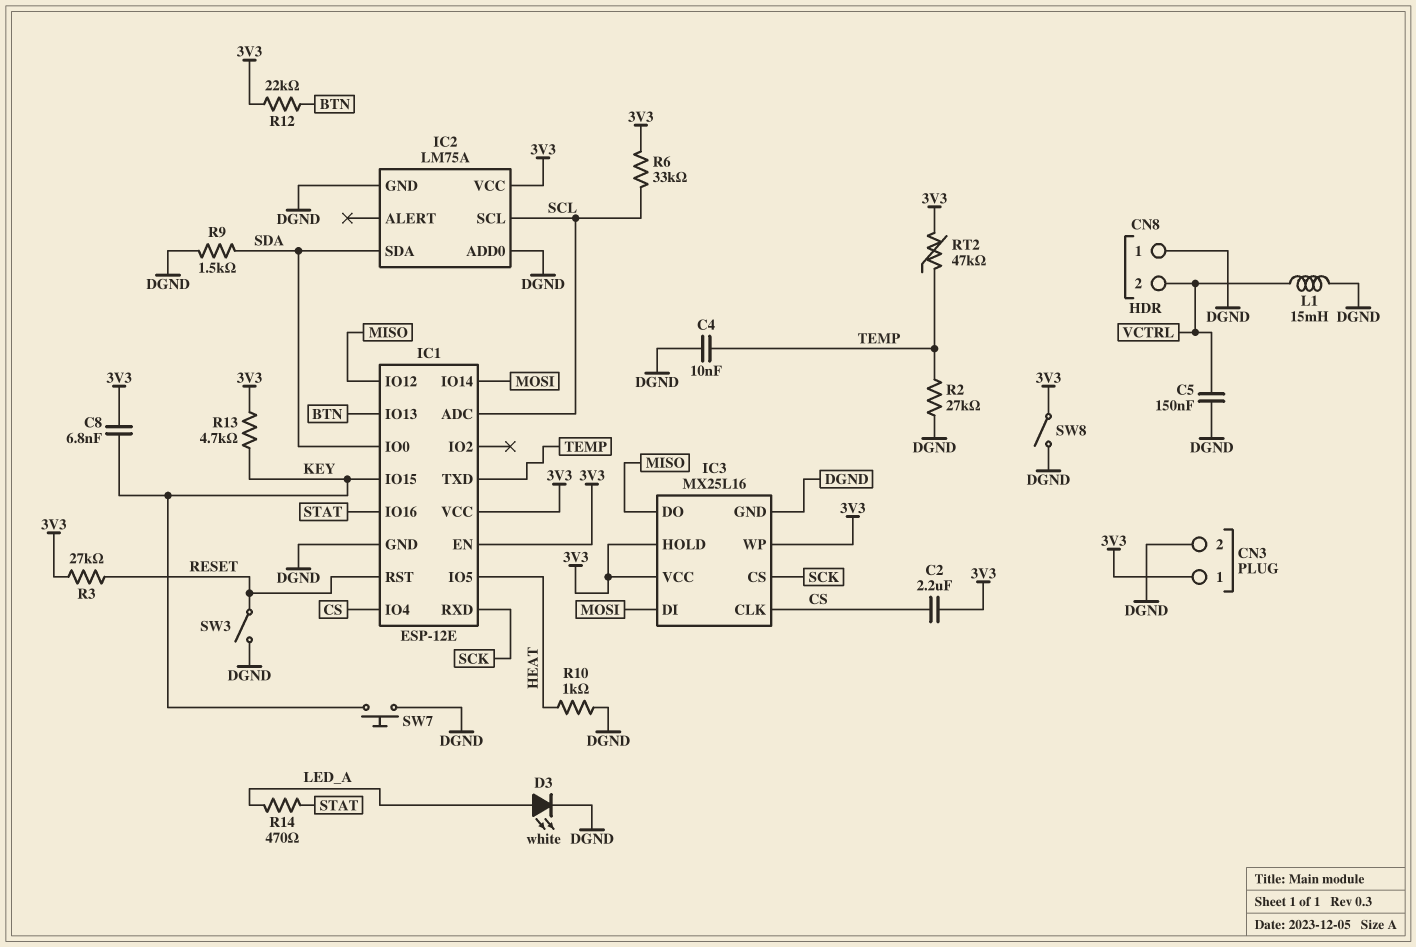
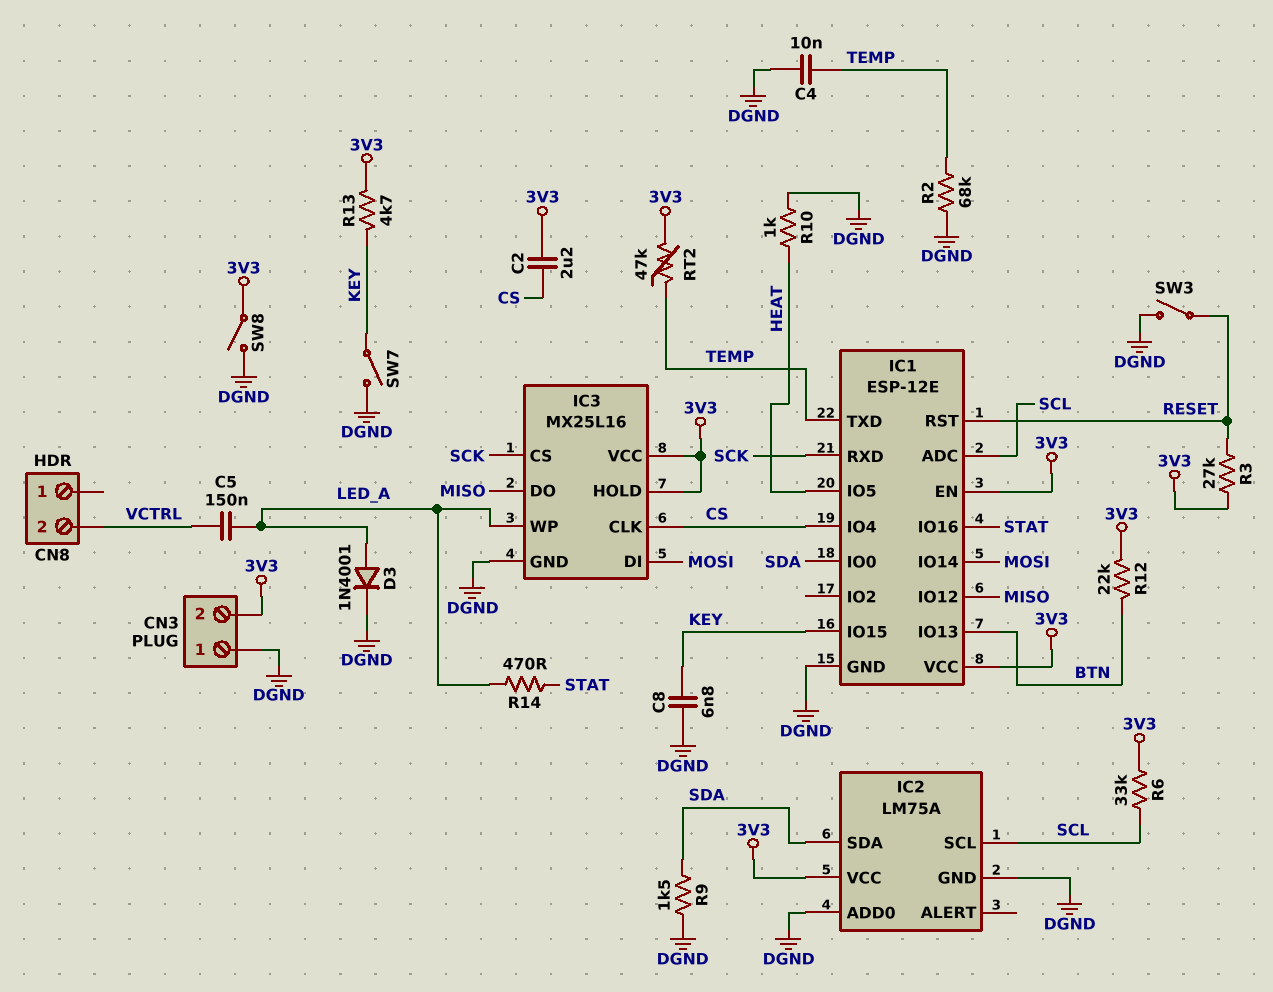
C5: 150nF (DGND, VCTRL) -> 150nF (LED_A, VCTRL)
C8: 6.8nF (3V3, KEY) -> 6.8nF (DGND, KEY)
CN3 pin 1: 3V3 -> DGND
CN3 pin 2: DGND -> 3V3
CN8 pin 1: DGND -> none
D3: LED white (A LED_A, K DGND) -> diode 1N4001 (A LED_A, K DGND)
IC3 pin WP: 3V3 -> LED_A
L1: 15mH (DGND, VCTRL) -> none
R2: 27k (DGND, TEMP) -> 68k (DGND, TEMP)
SW7: button (DGND, KEY) -> switch (DGND, KEY)

